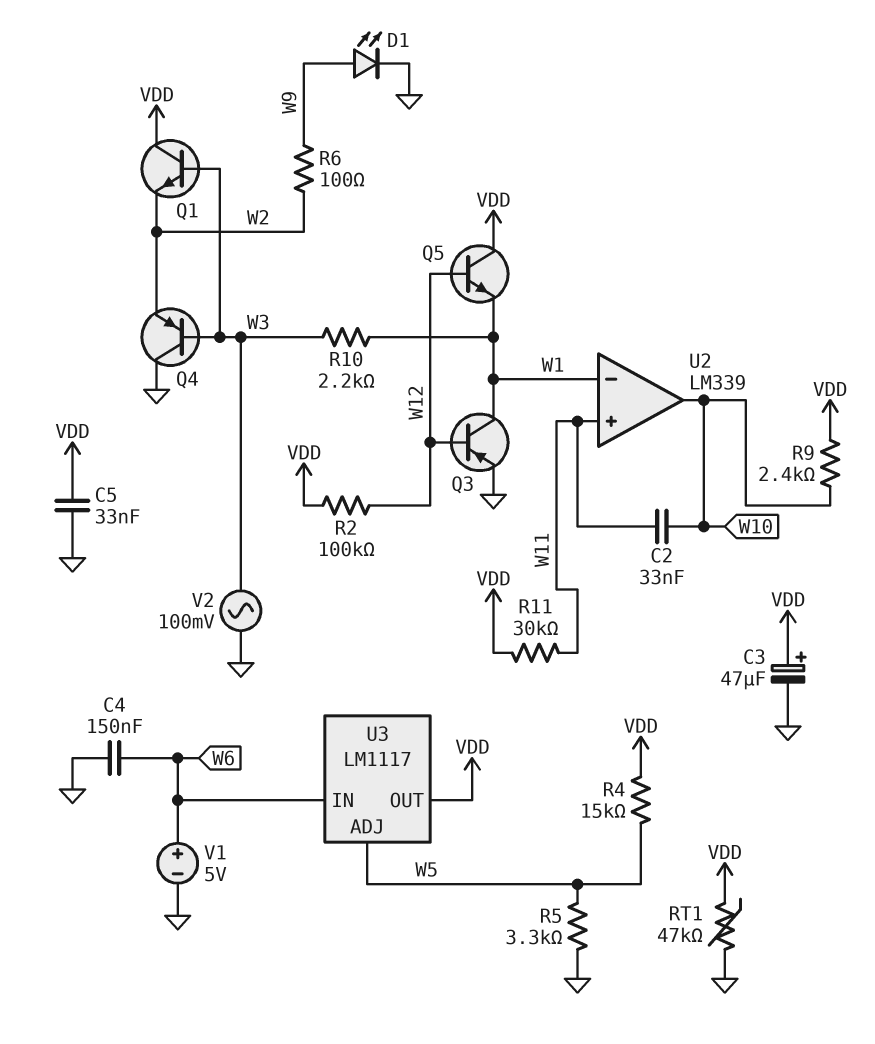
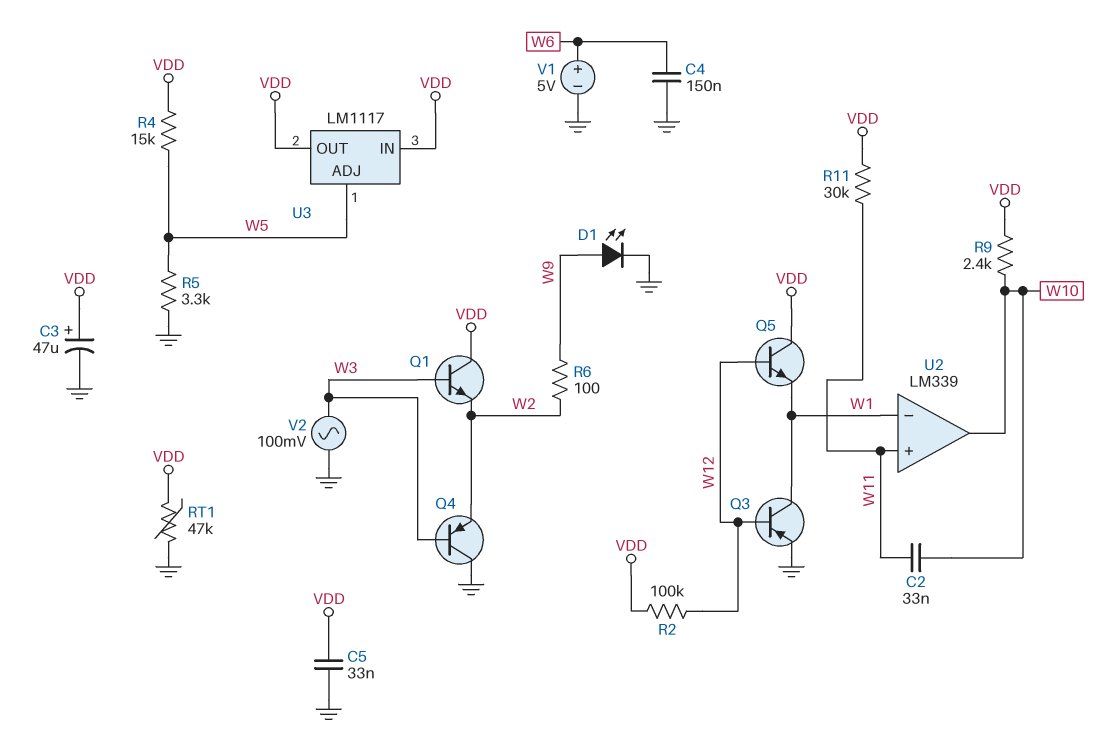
R10: 2.2k (W1, W3) -> none
U3 pin IN: W6 -> VDD

